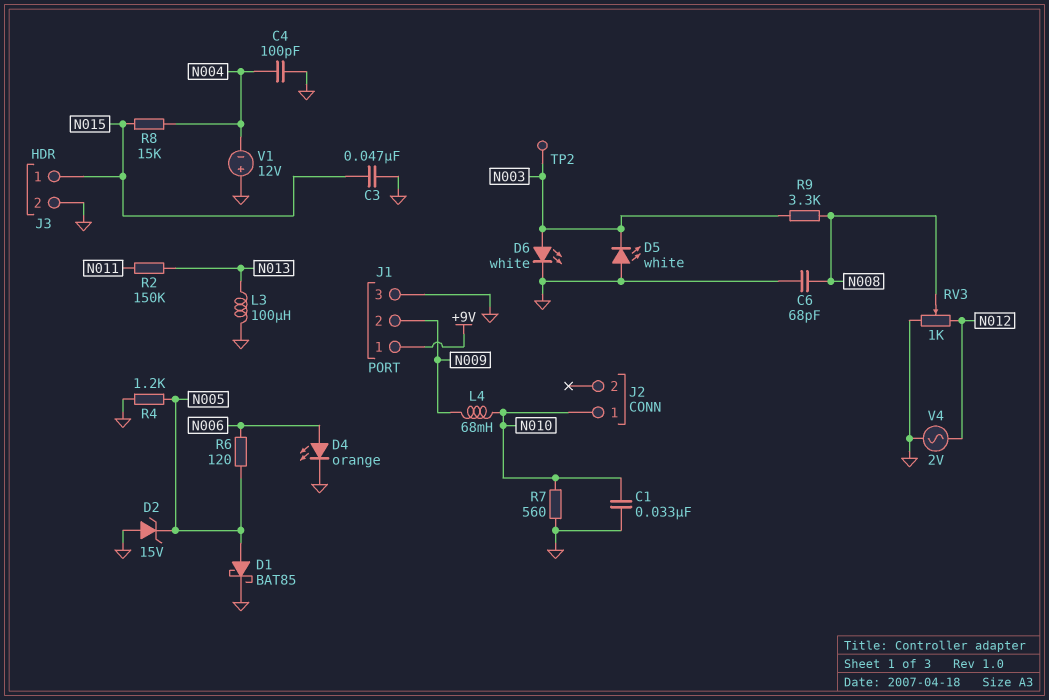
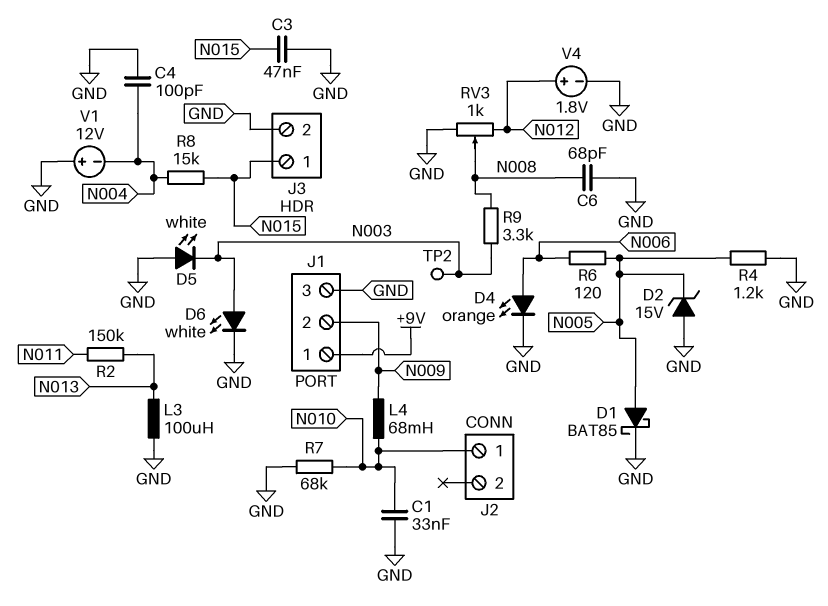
R7: 560 (GND, N010) -> 68k (GND, N010)
V4: AC 2V (GND, N012) -> 1.8V (plus N012, minus GND)

